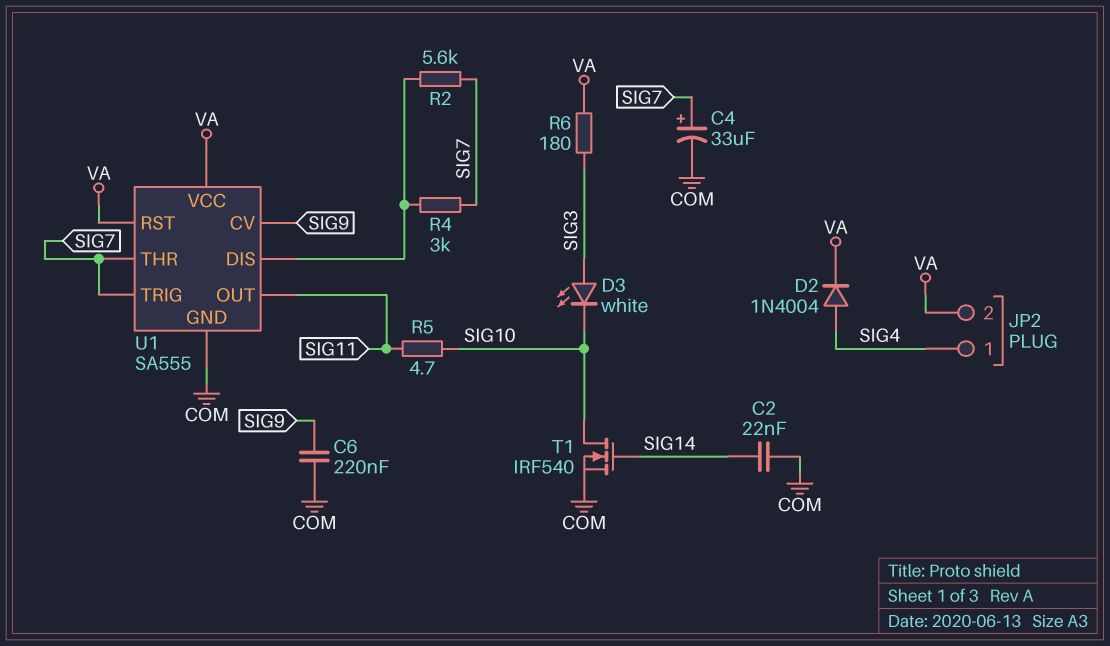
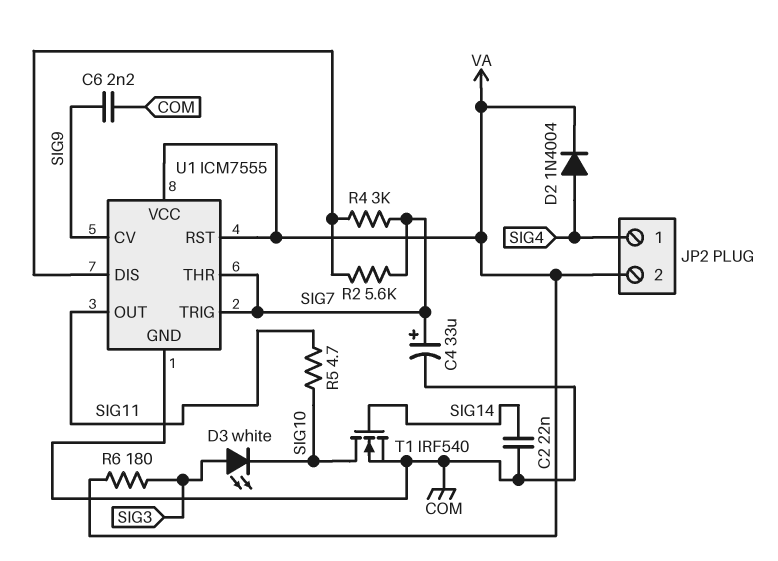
C6: 220nF (COM, SIG9) -> 2.2nF (COM, SIG9)
U1: SA555 -> ICM7555

